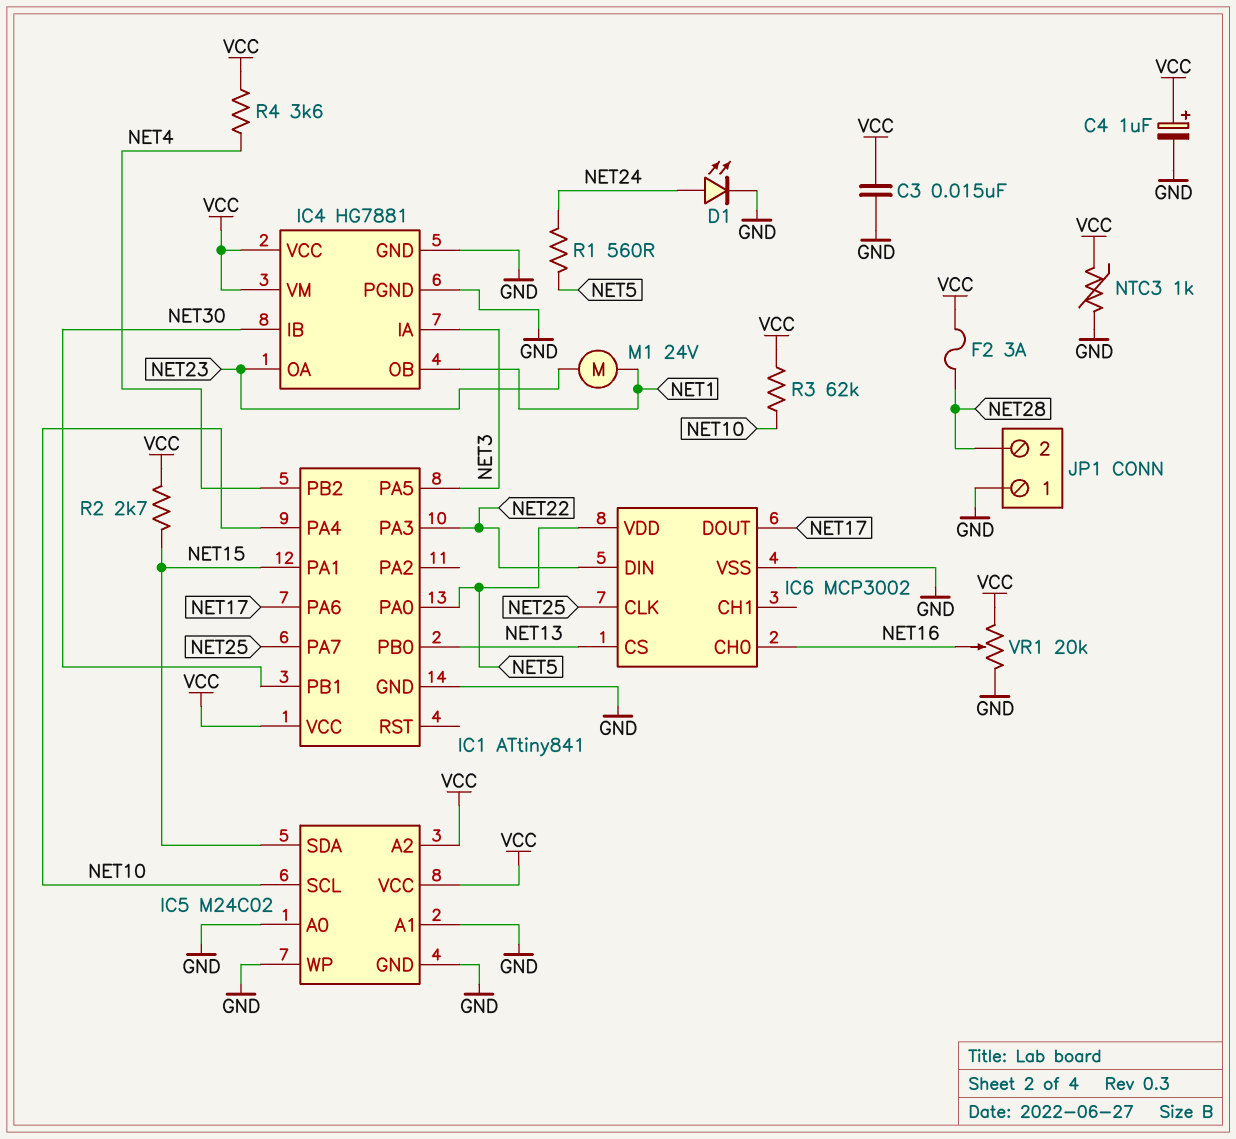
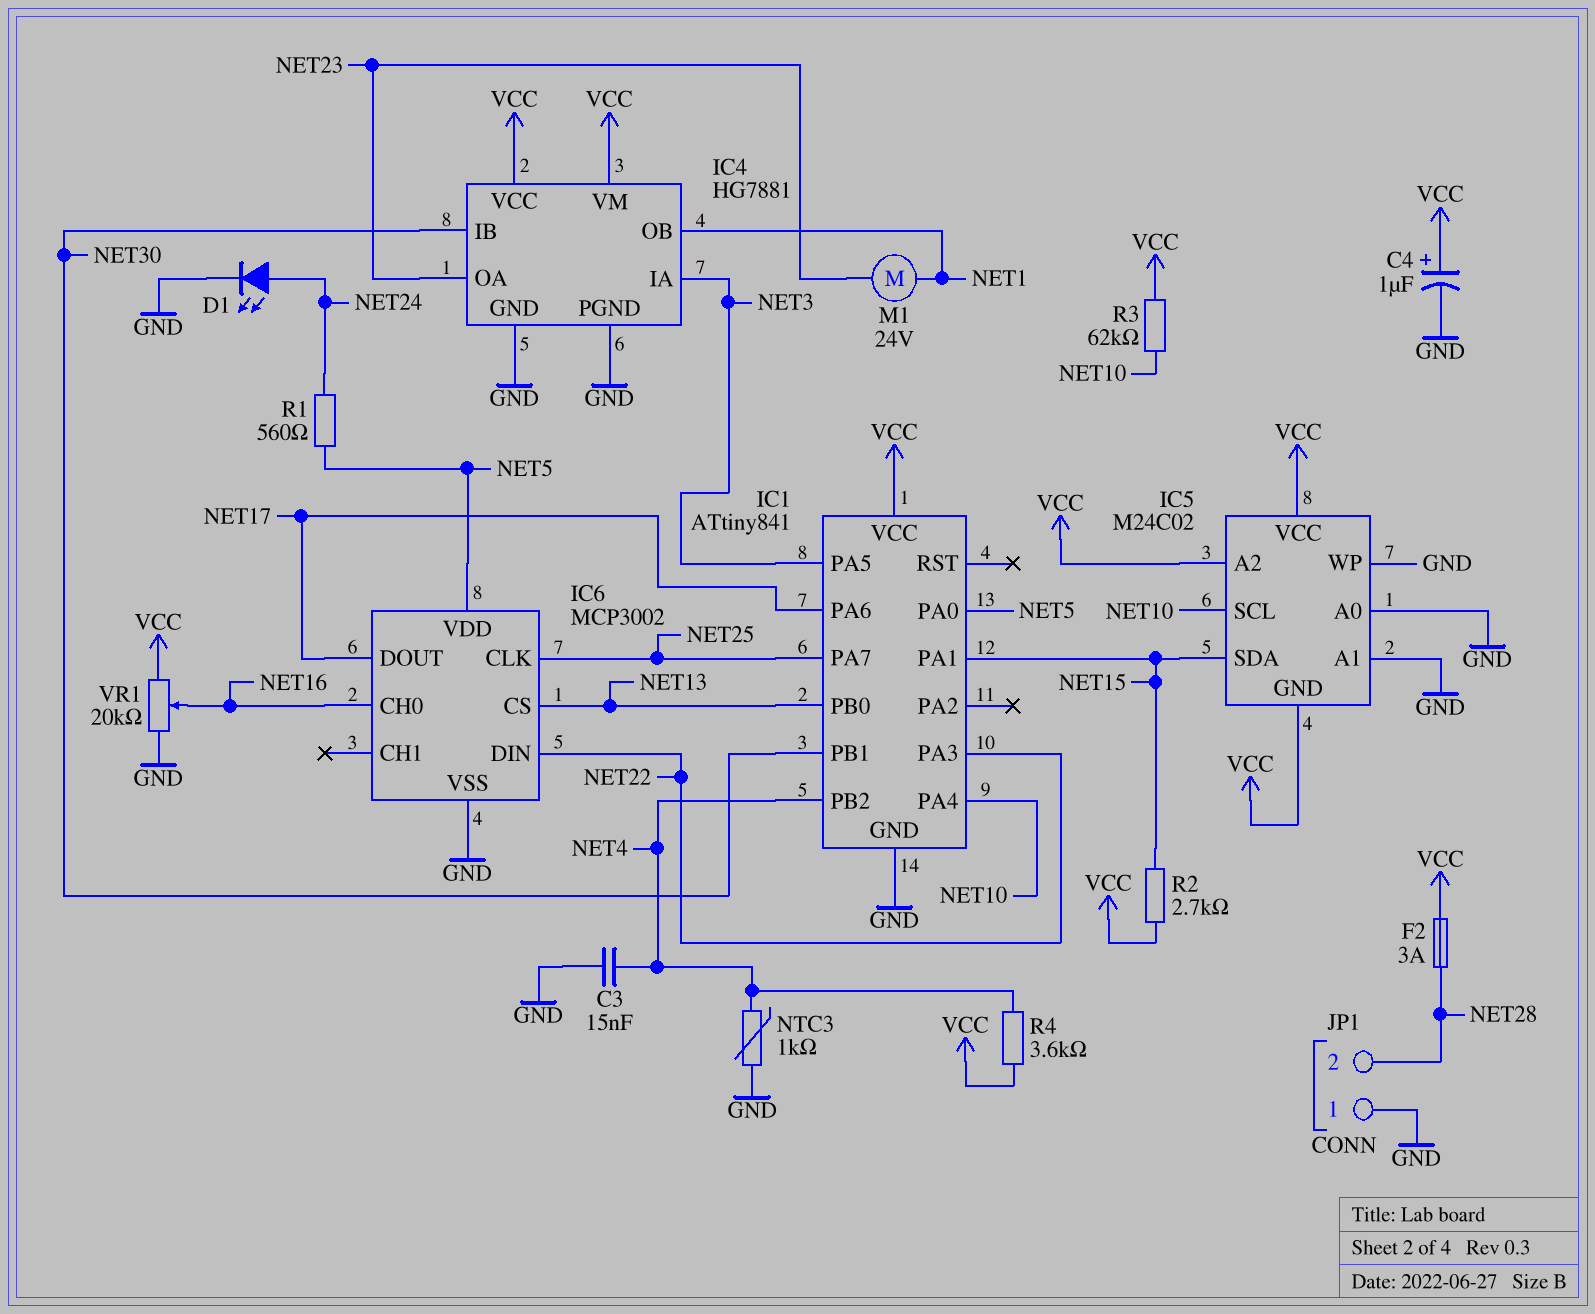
C3: 15nF (GND, VCC) -> 15nF (GND, NET4)
IC5 pin GND: GND -> VCC
NTC3: 1k (GND, VCC) -> 1k (GND, NET4)

